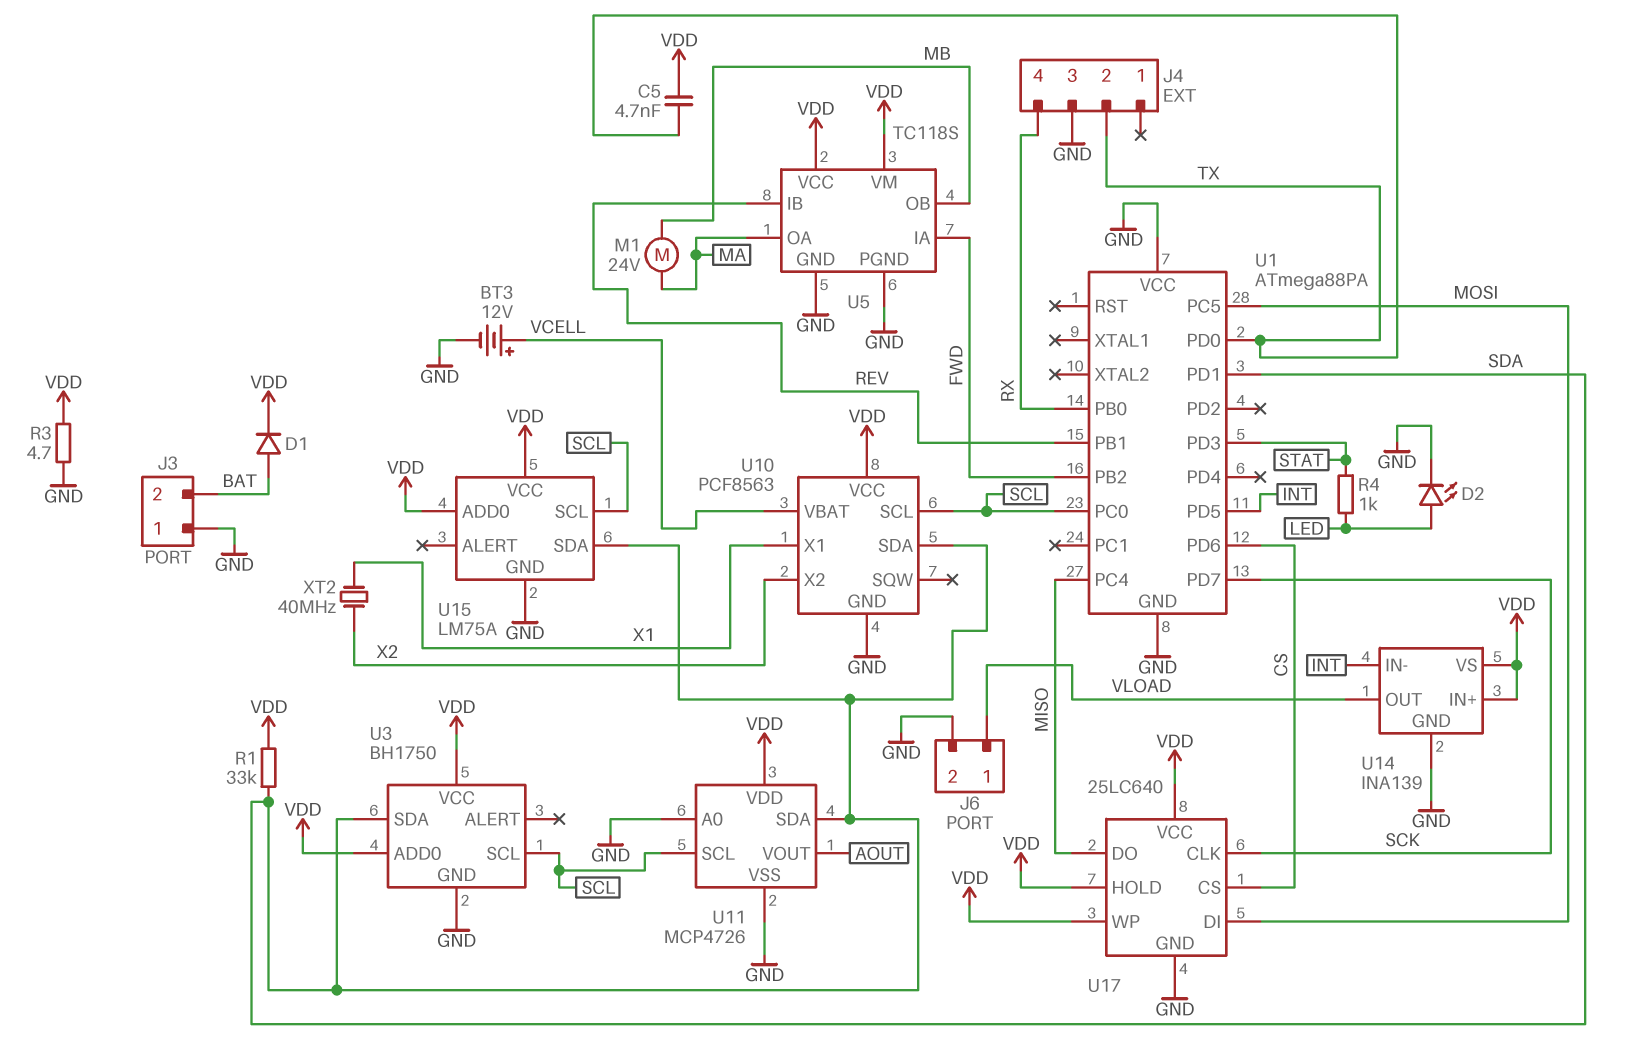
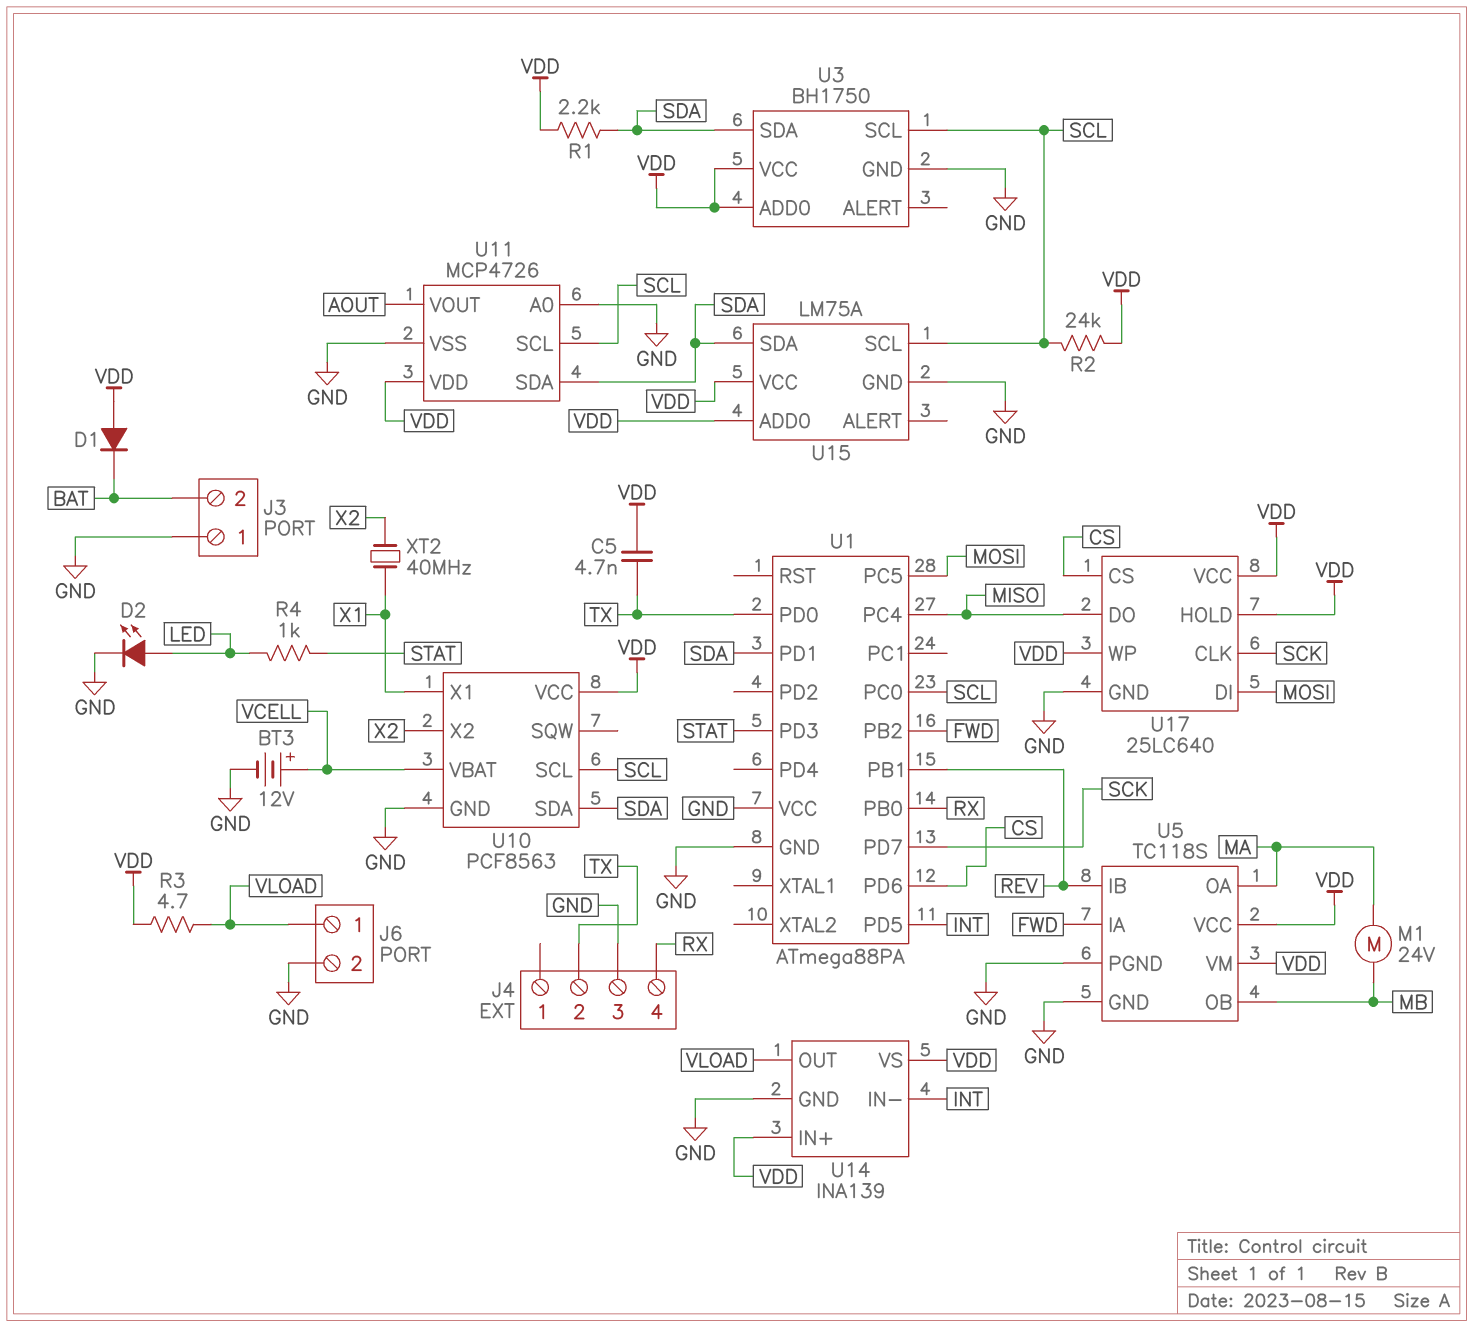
D1: diode (A BAT, K VDD) -> diode (A VDD, K BAT)
R1: 33k (SDA, VDD) -> 2.2k (SDA, VDD)
R2: none -> 24k (SCL, VDD)
R3: 4.7 (GND, VDD) -> 4.7 (VDD, VLOAD)

